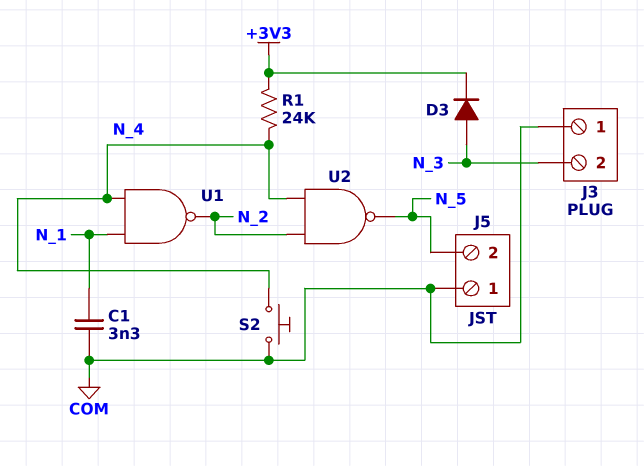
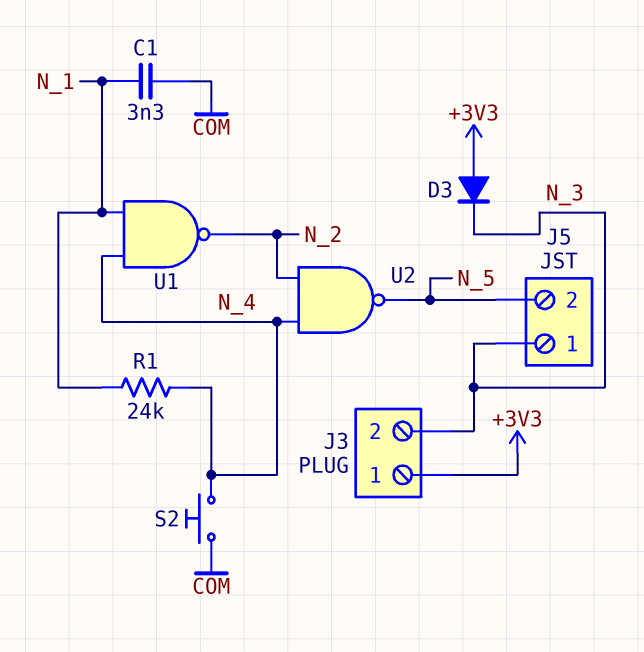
D3: diode (A N_3, K +3V3) -> diode (A +3V3, K N_3)
J3 pin 1: COM -> +3V3
J5 pin 1: COM -> N_3
R1: 24k (+3V3, N_4) -> 24k (N_1, N_4)

